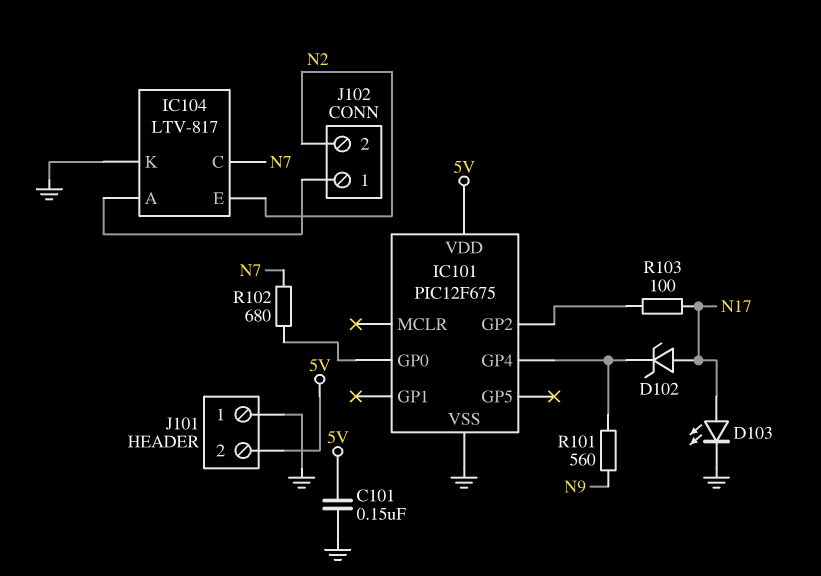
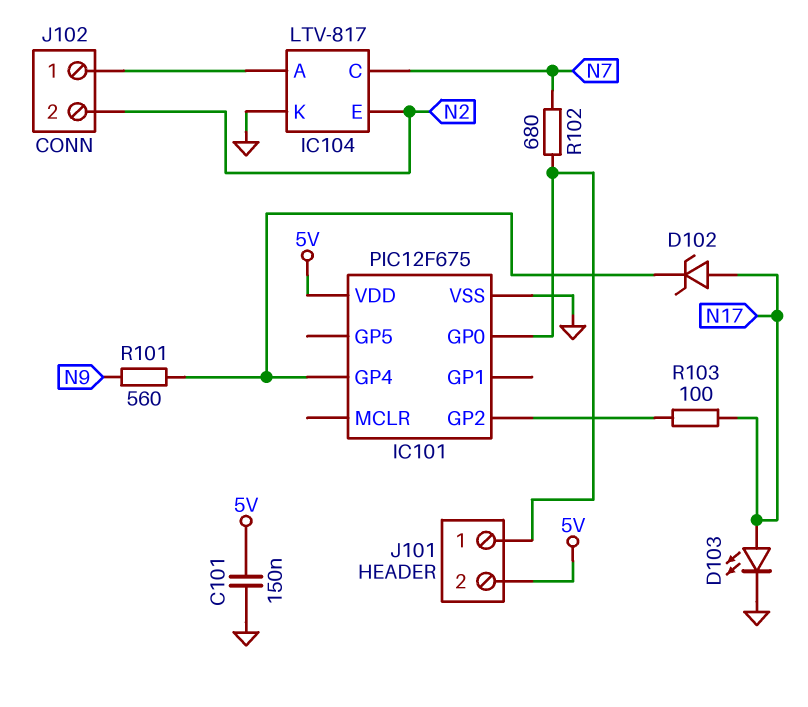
J101 pin 1: GND -> IC101/GP0

